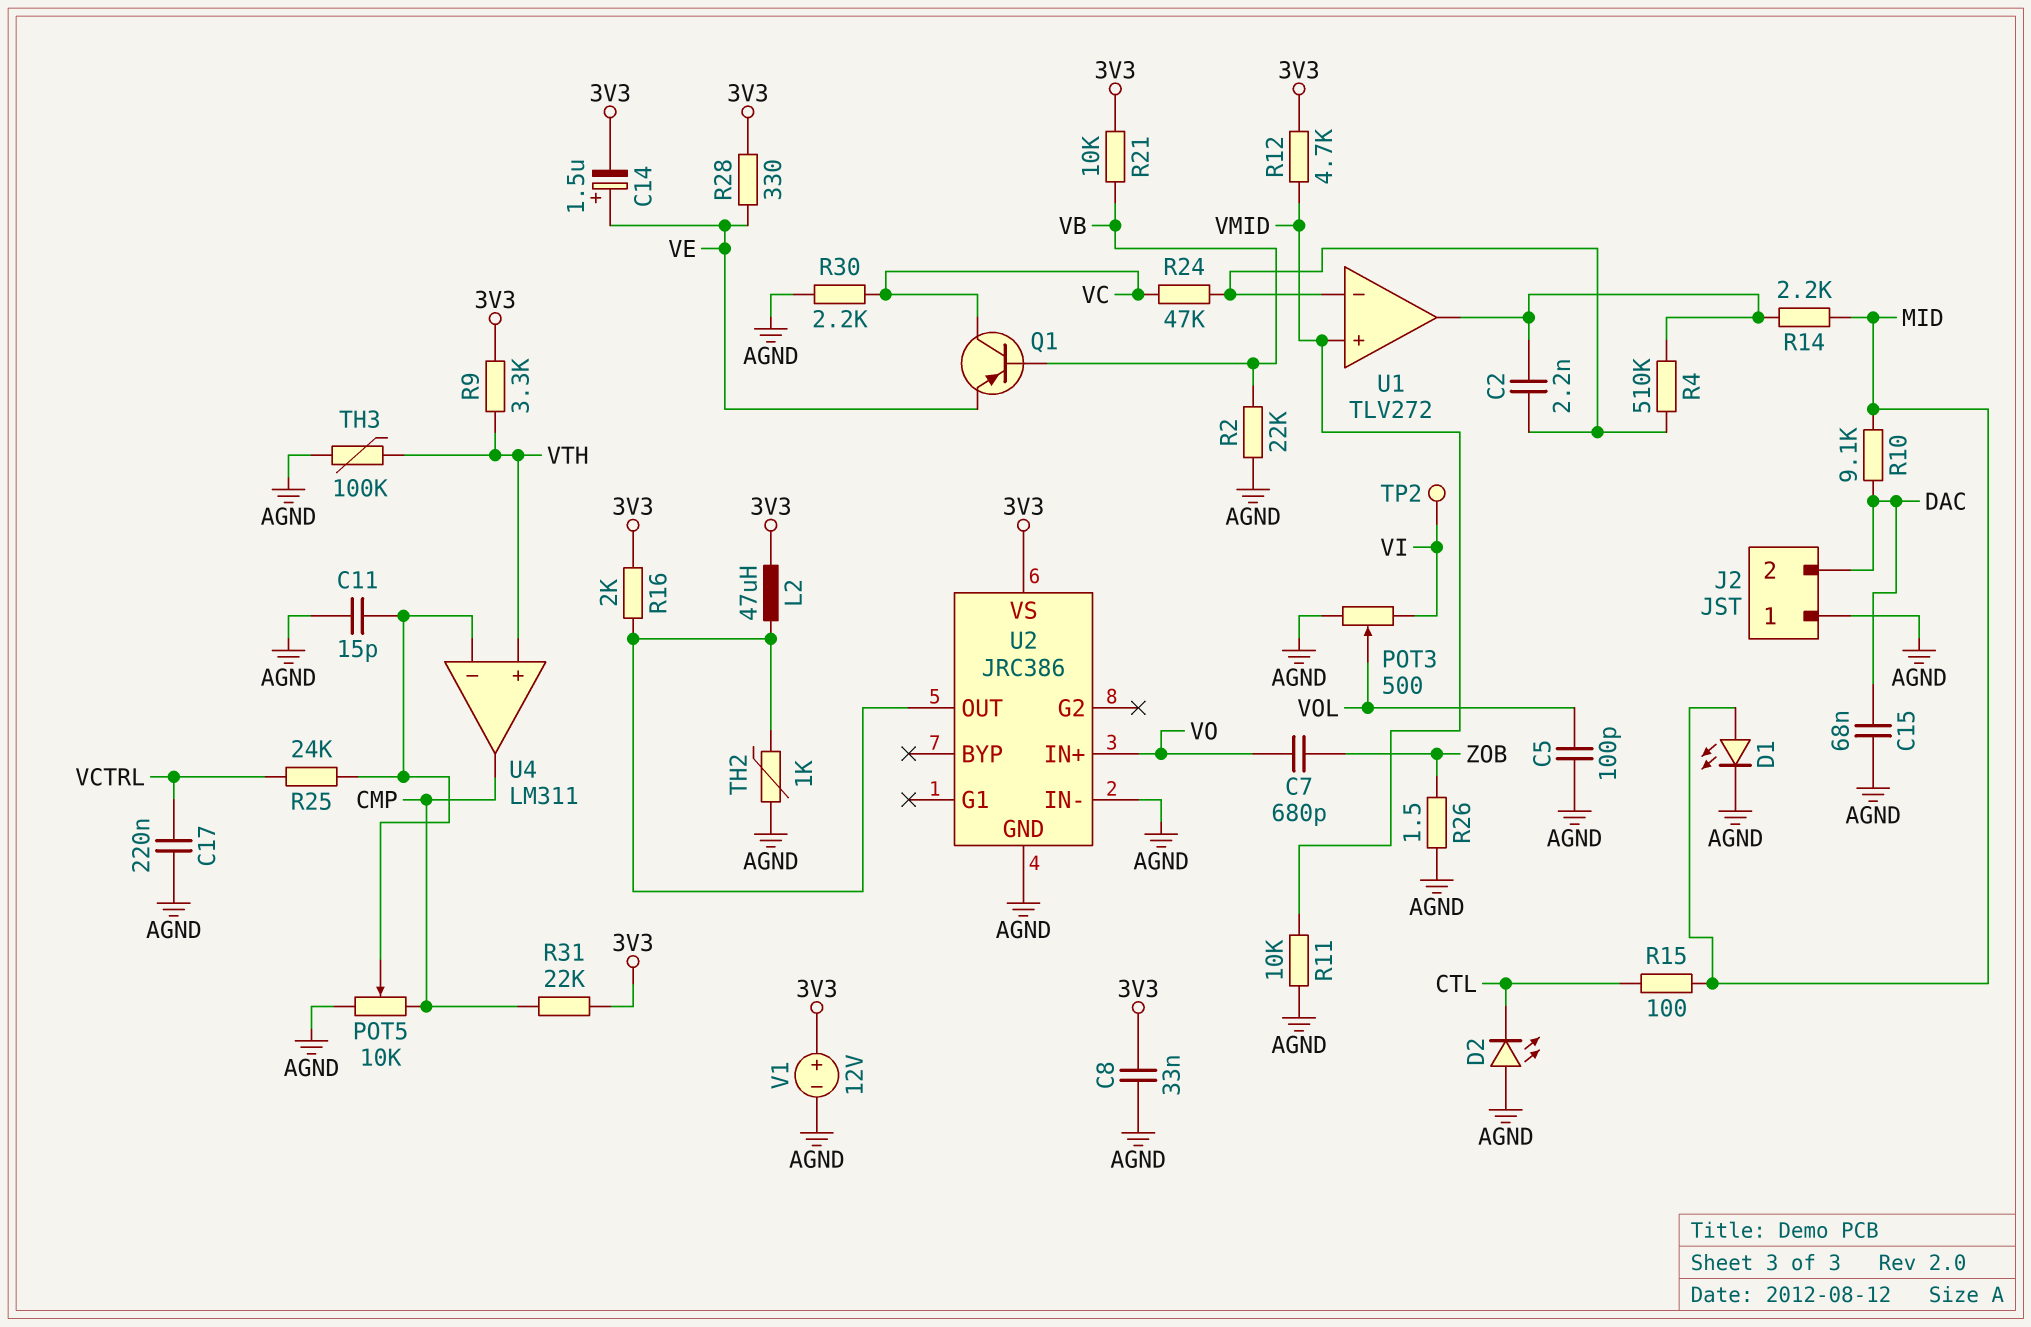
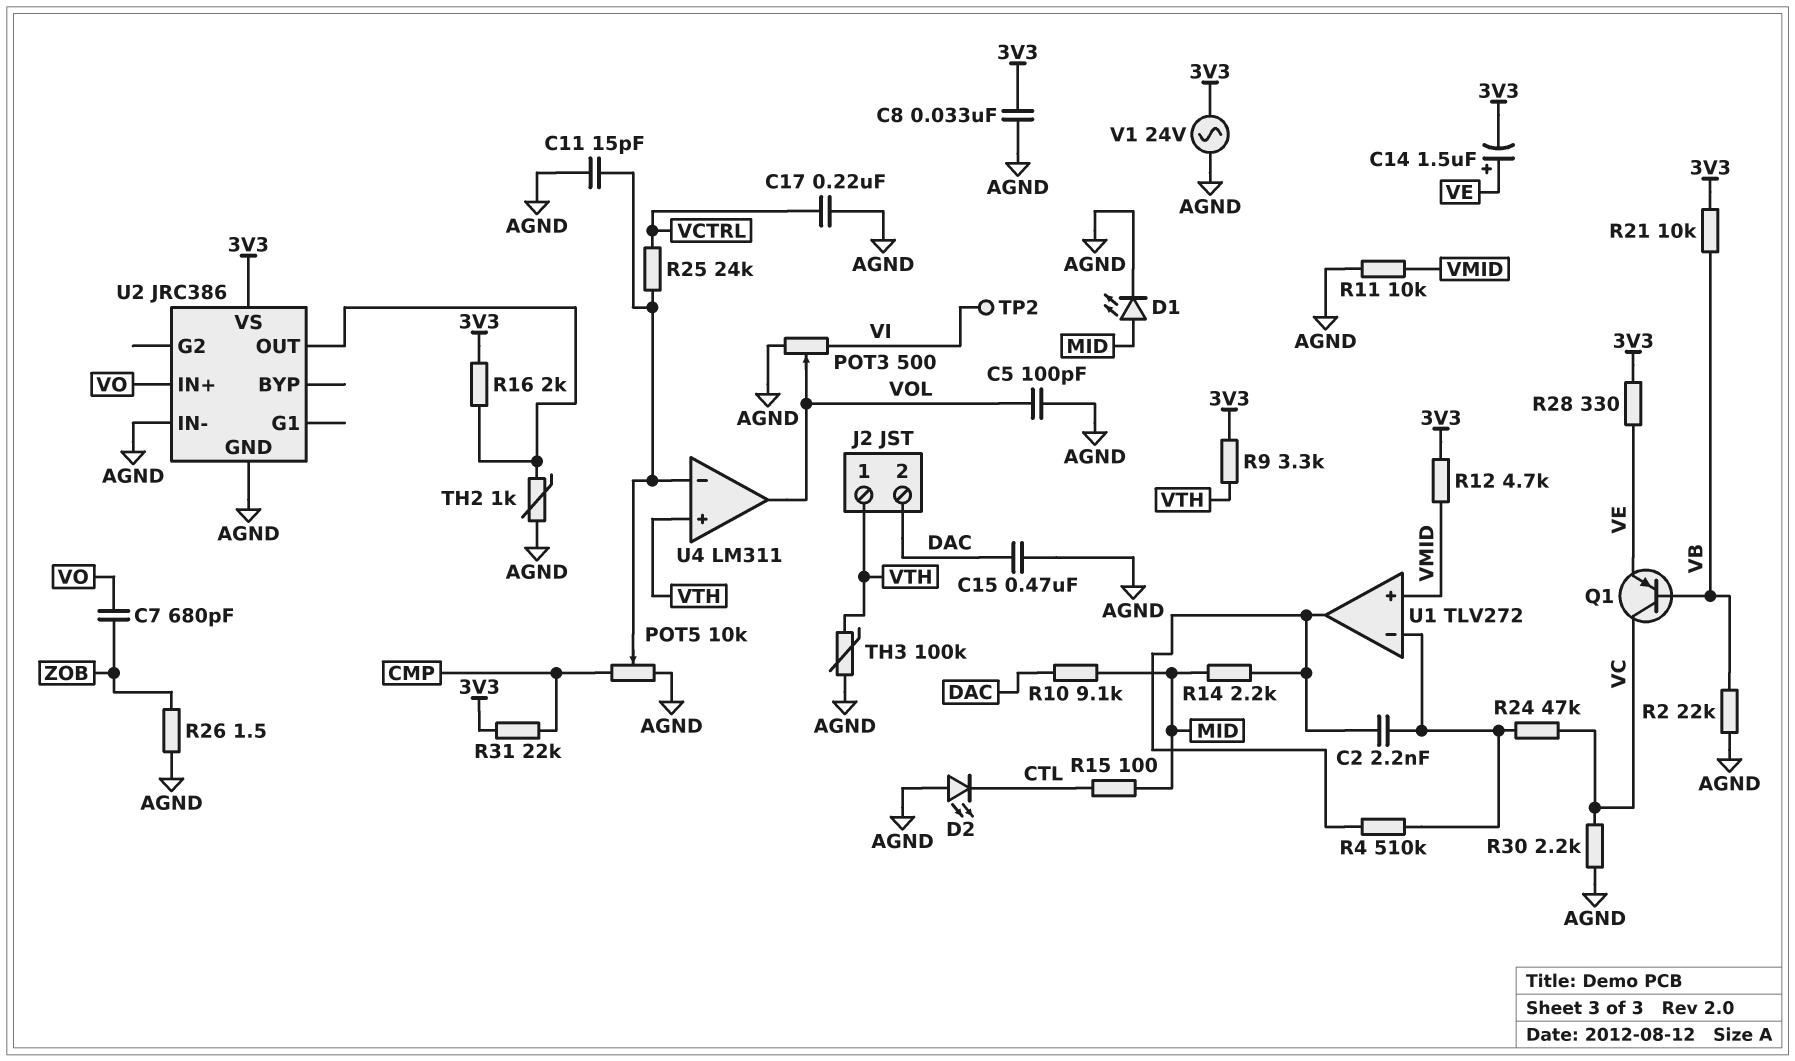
C15: 68nF (AGND, DAC) -> 470nF (AGND, DAC)
J2 pin 1: AGND -> VTH
L2: 47uH (3V3, U2/OUT) -> none
U4 pin out: CMP -> VOL
V1: 12V (plus 3V3, minus AGND) -> AC 24V (3V3, AGND)

